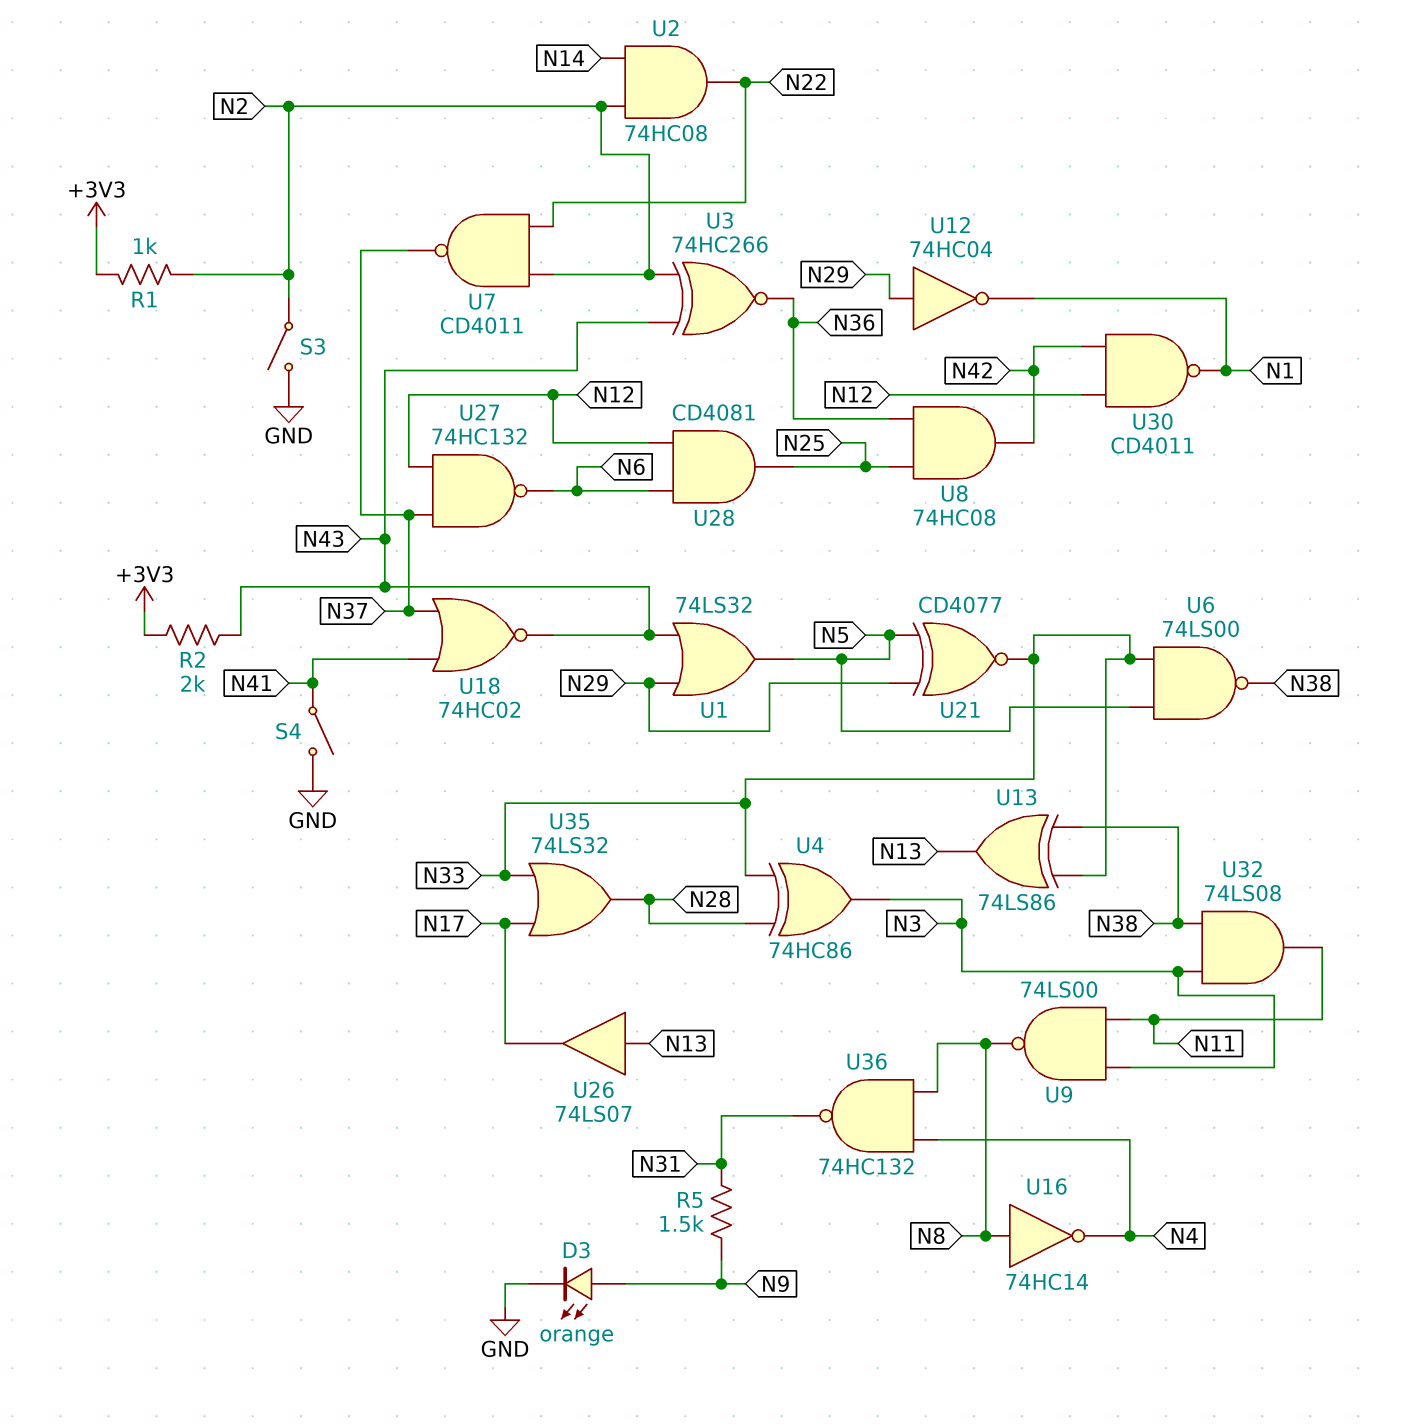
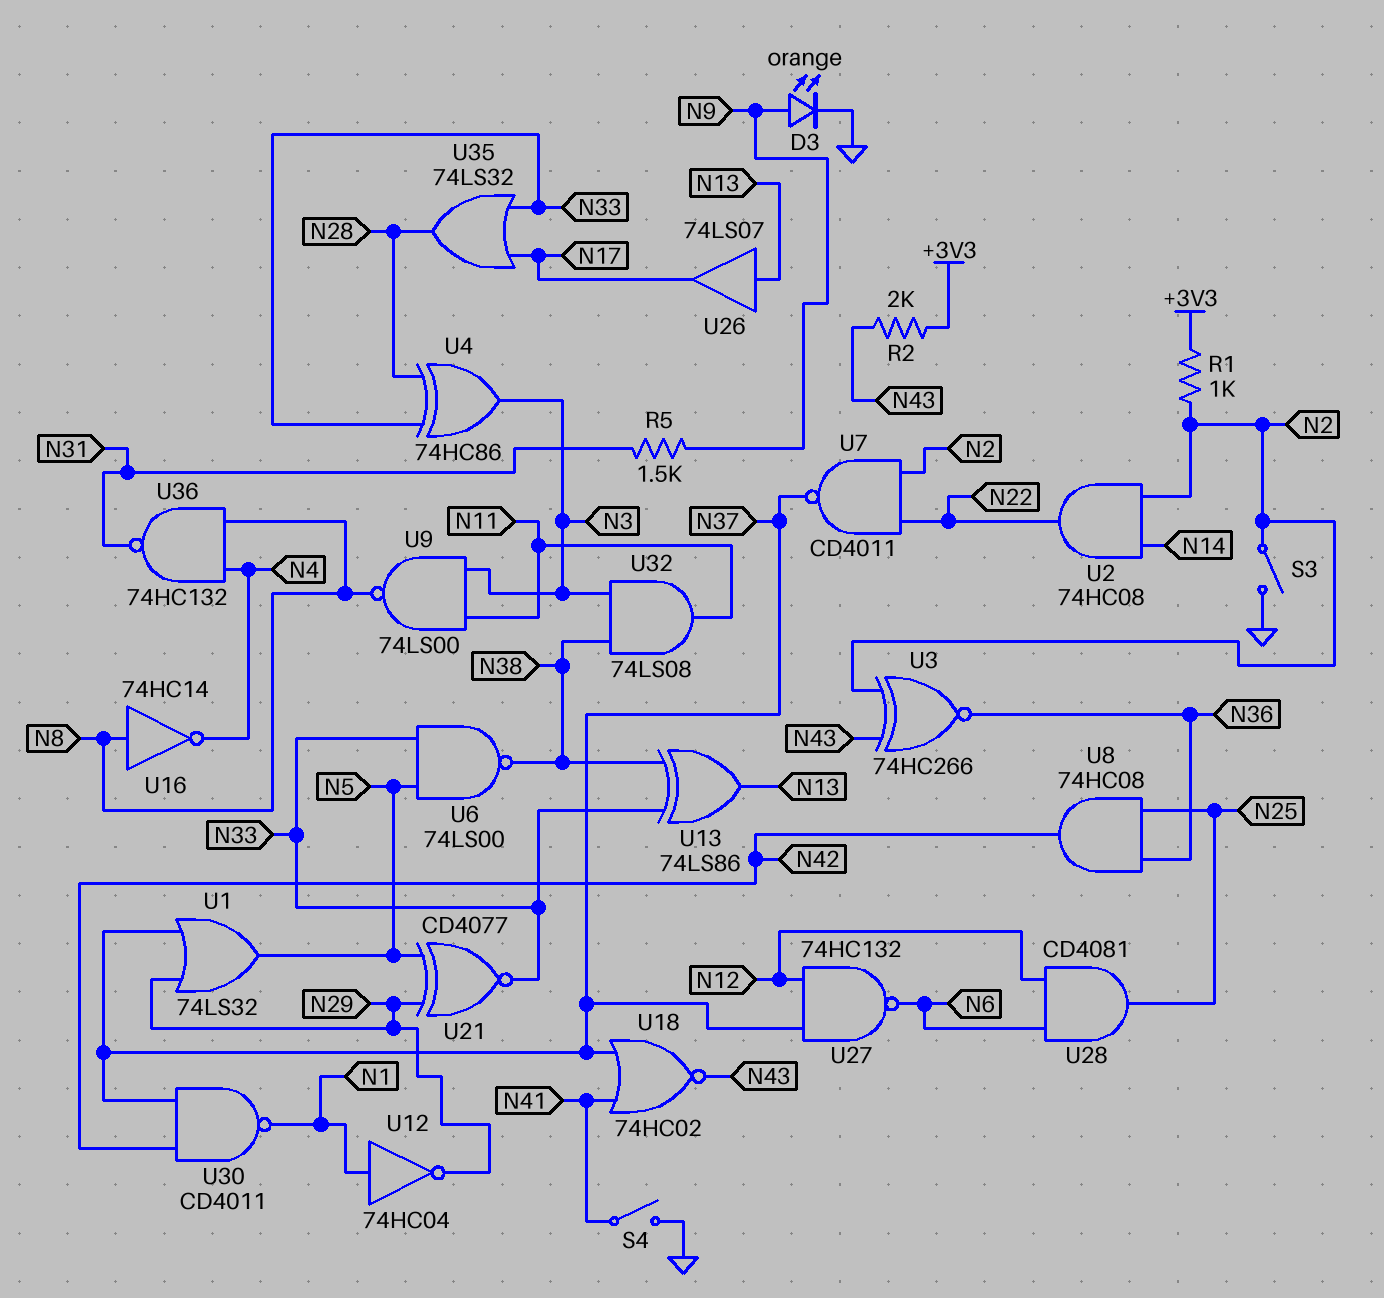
U1: OR 74LS32 (in N29, in N43, out N5) -> OR 74LS32 (in N29, in N37, out N5)
U12: NOT 74HC04 (in N29, out N1) -> NOT 74HC04 (in N1, out N29)
U30: NAND CD4011 (in N12, in N42, out N1) -> NAND CD4011 (in N37, in N42, out N1)

